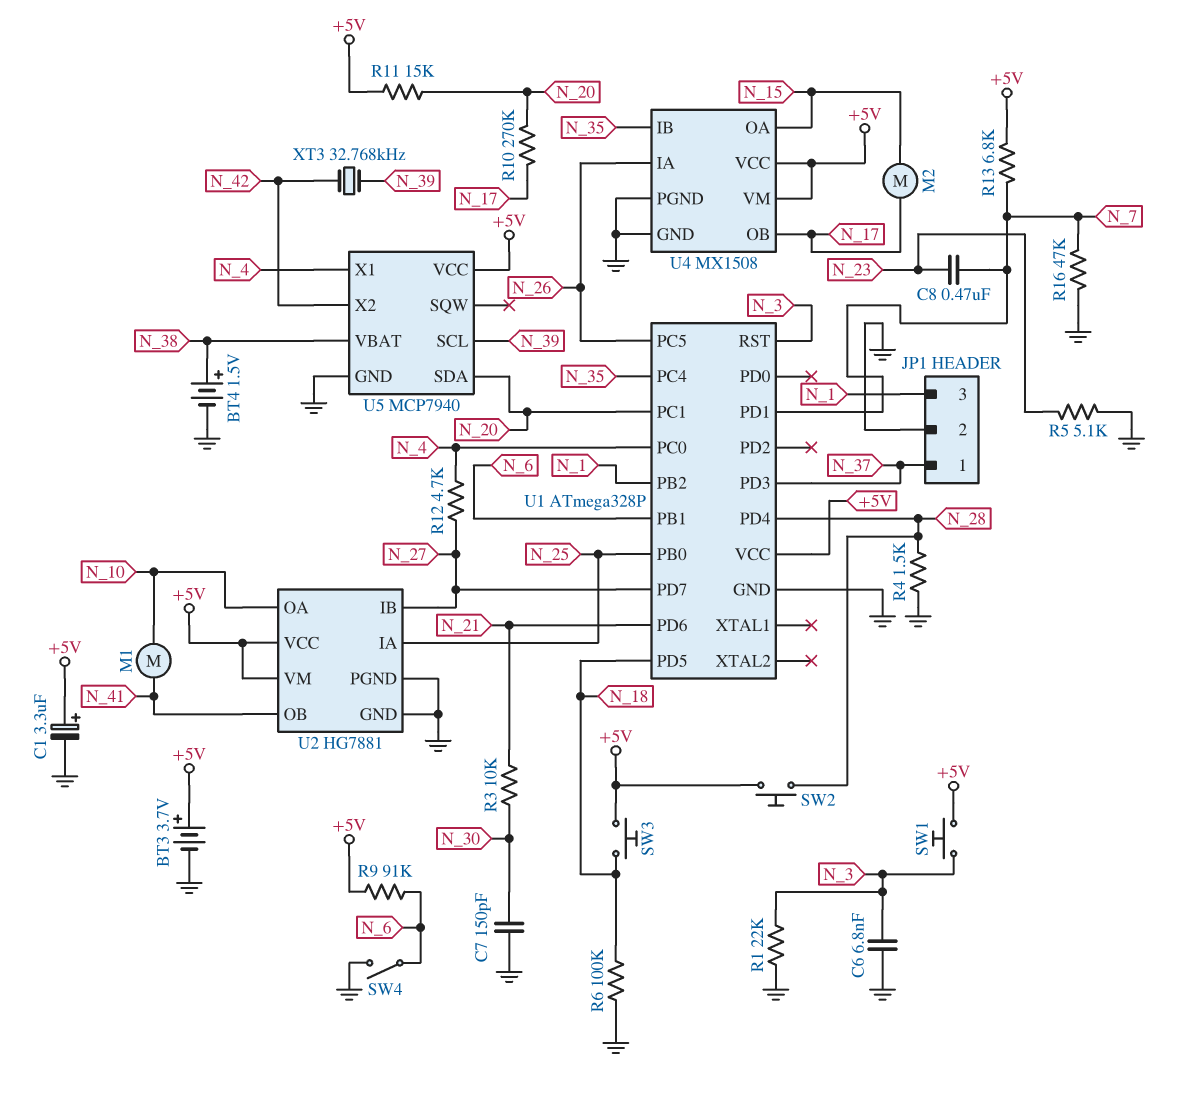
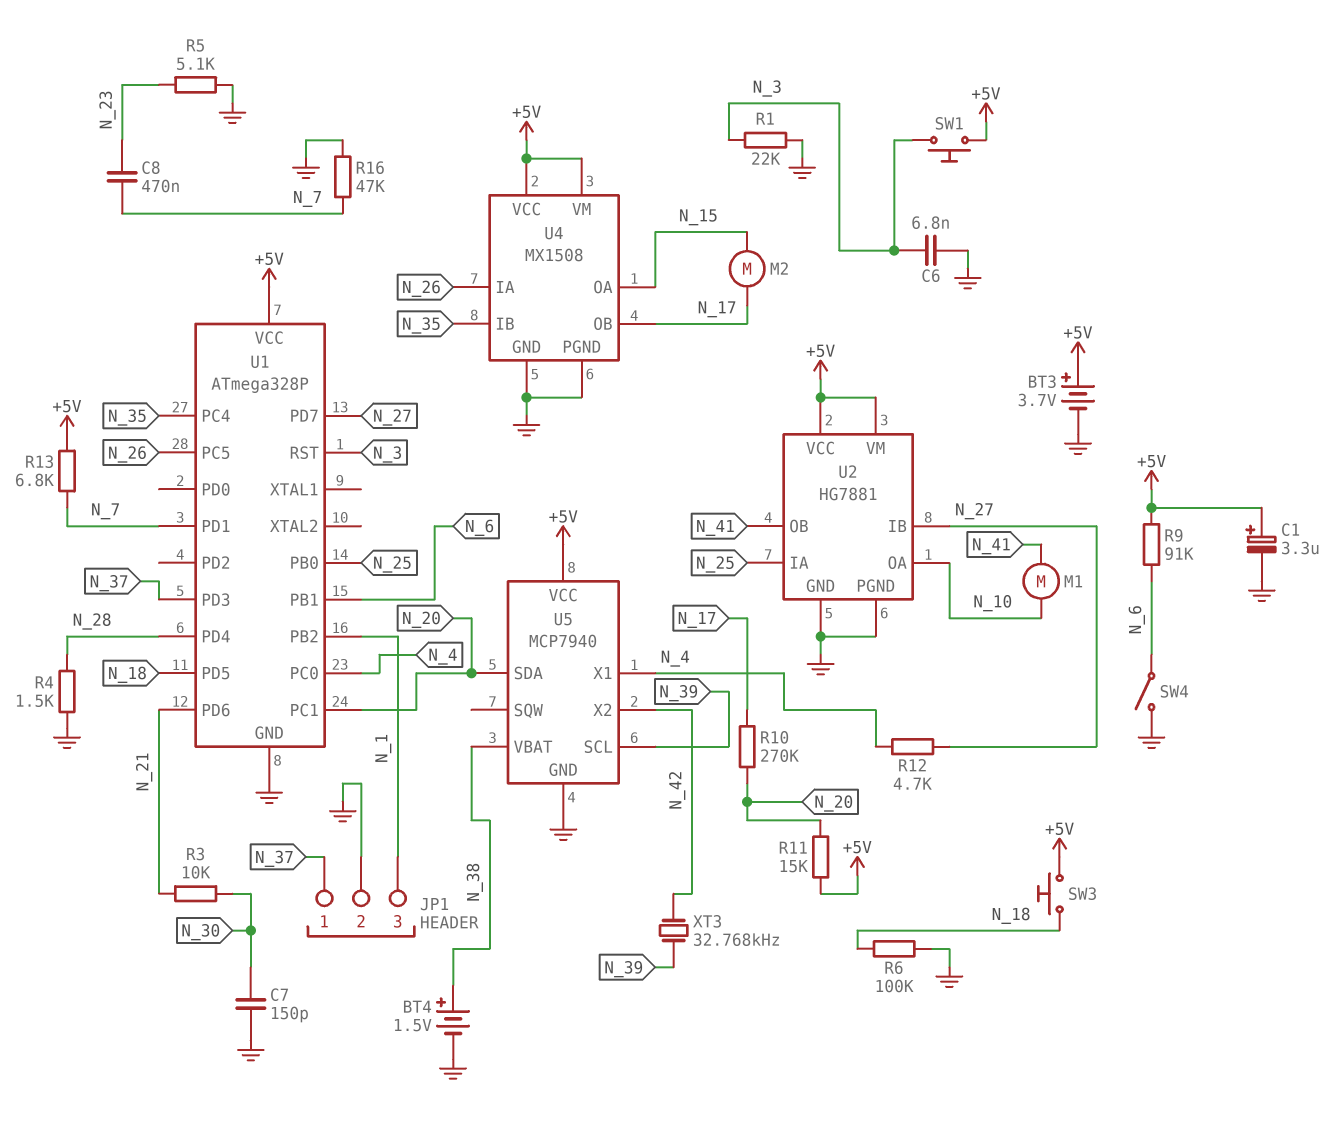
SW2: button (+5V, N_28) -> none

